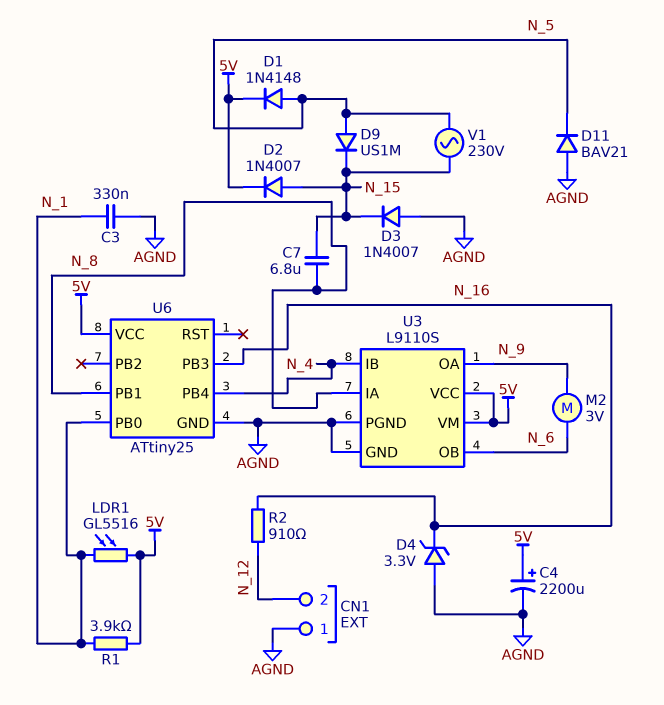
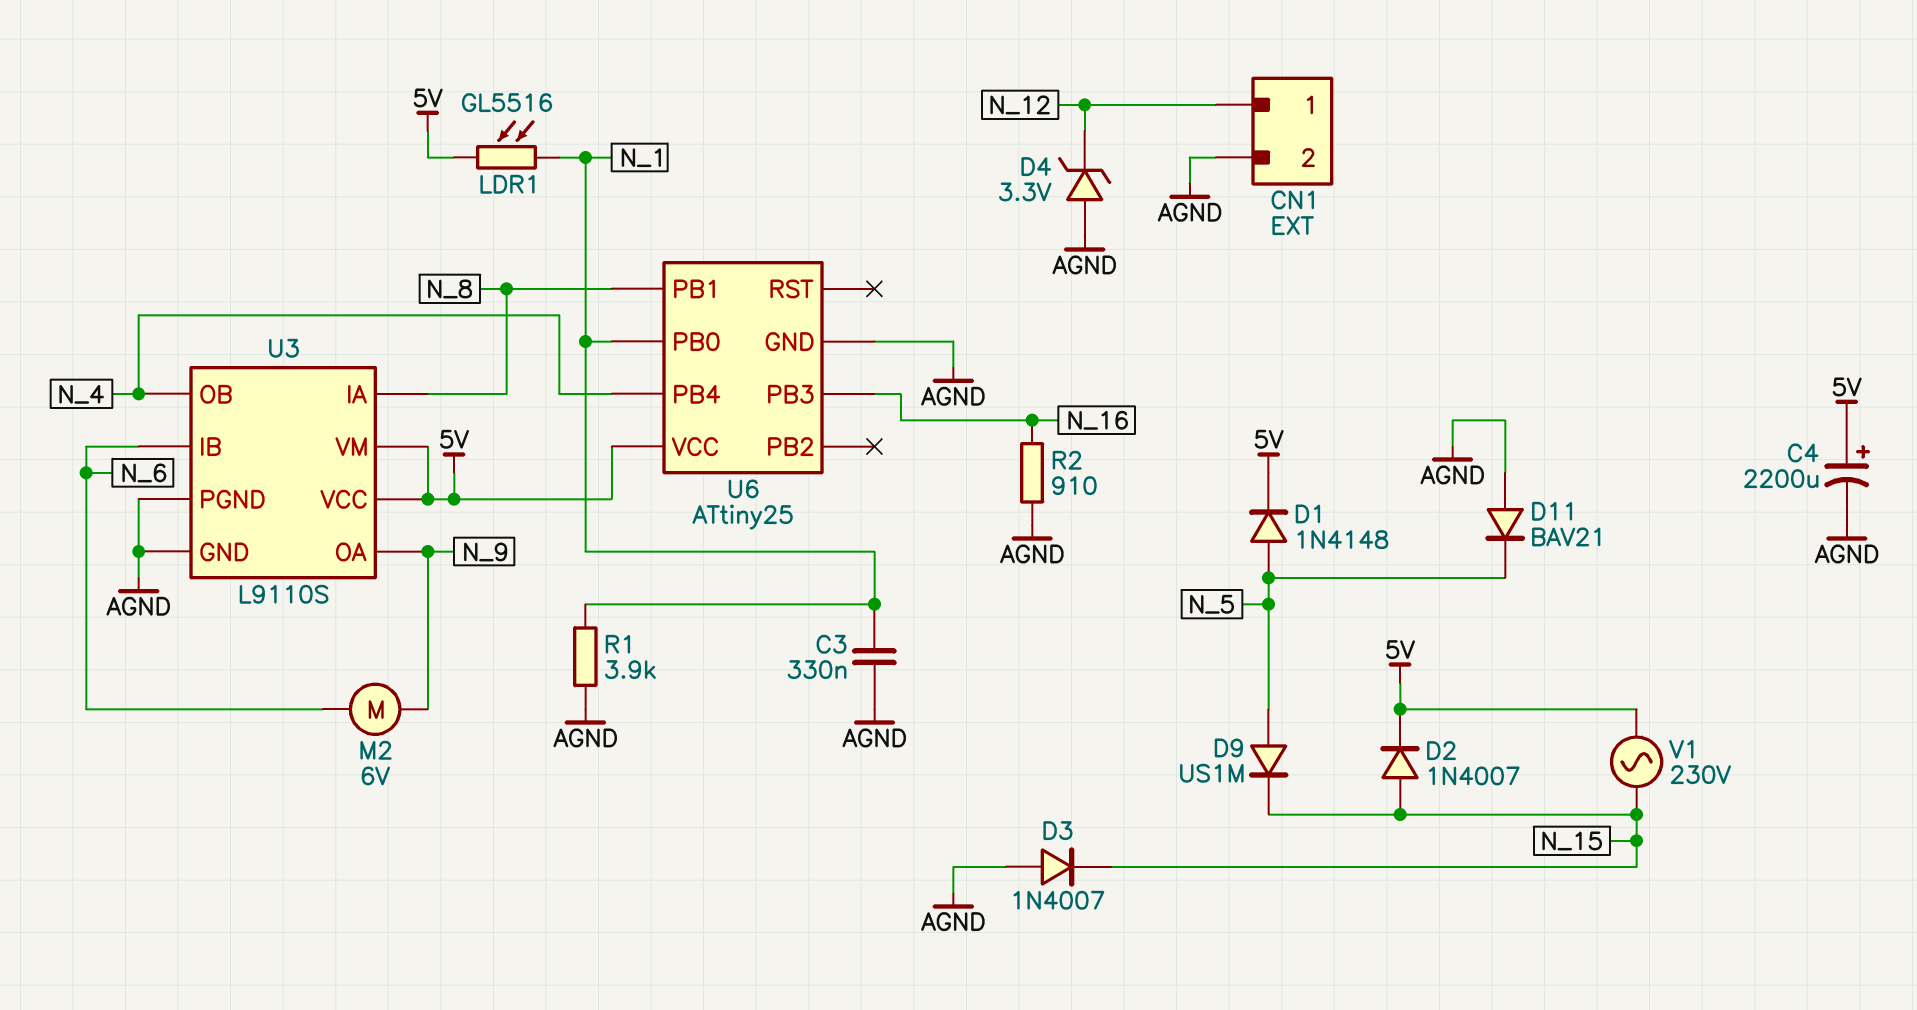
C7: 6.8uF (N_8, N_15) -> none
CN1 pin 1: AGND -> N_12
CN1 pin 2: N_12 -> AGND
D4: zener 3.3V (A AGND, K N_16) -> zener 3.3V (A AGND, K N_12)
M2: motor 3V (N_6, N_9) -> motor 6V (N_6, N_9)
R1: 3.9k (5V, N_1) -> 3.9k (AGND, N_1)
R2: 910 (N_12, N_16) -> 910 (AGND, N_16)
U3 pin IB: N_4 -> N_6
U3 pin OB: N_6 -> N_4
V1: AC 230V (N_5, N_15) -> AC 230V (5V, N_15)

